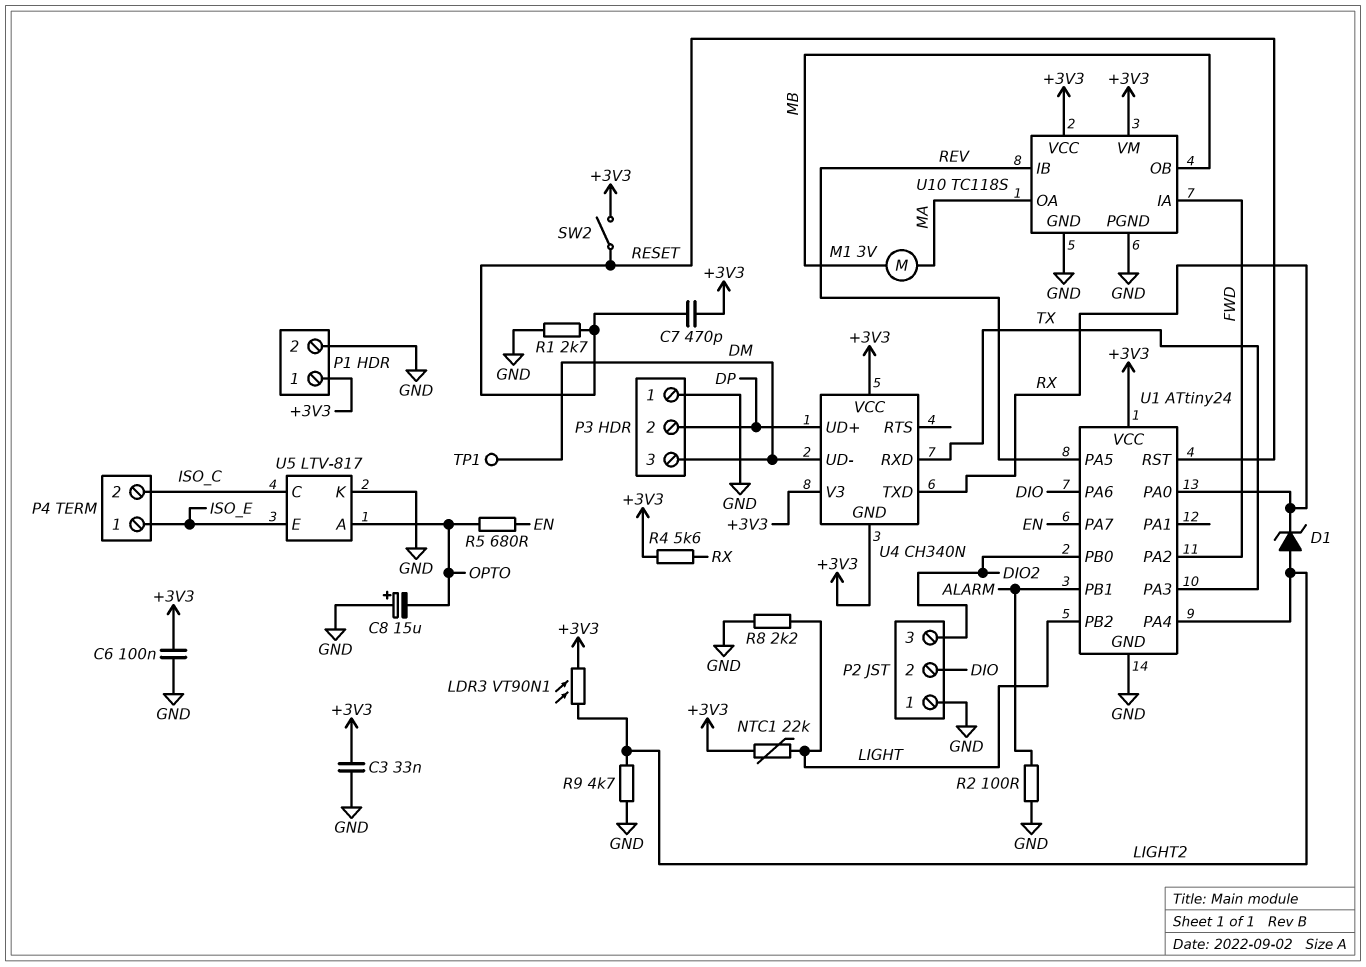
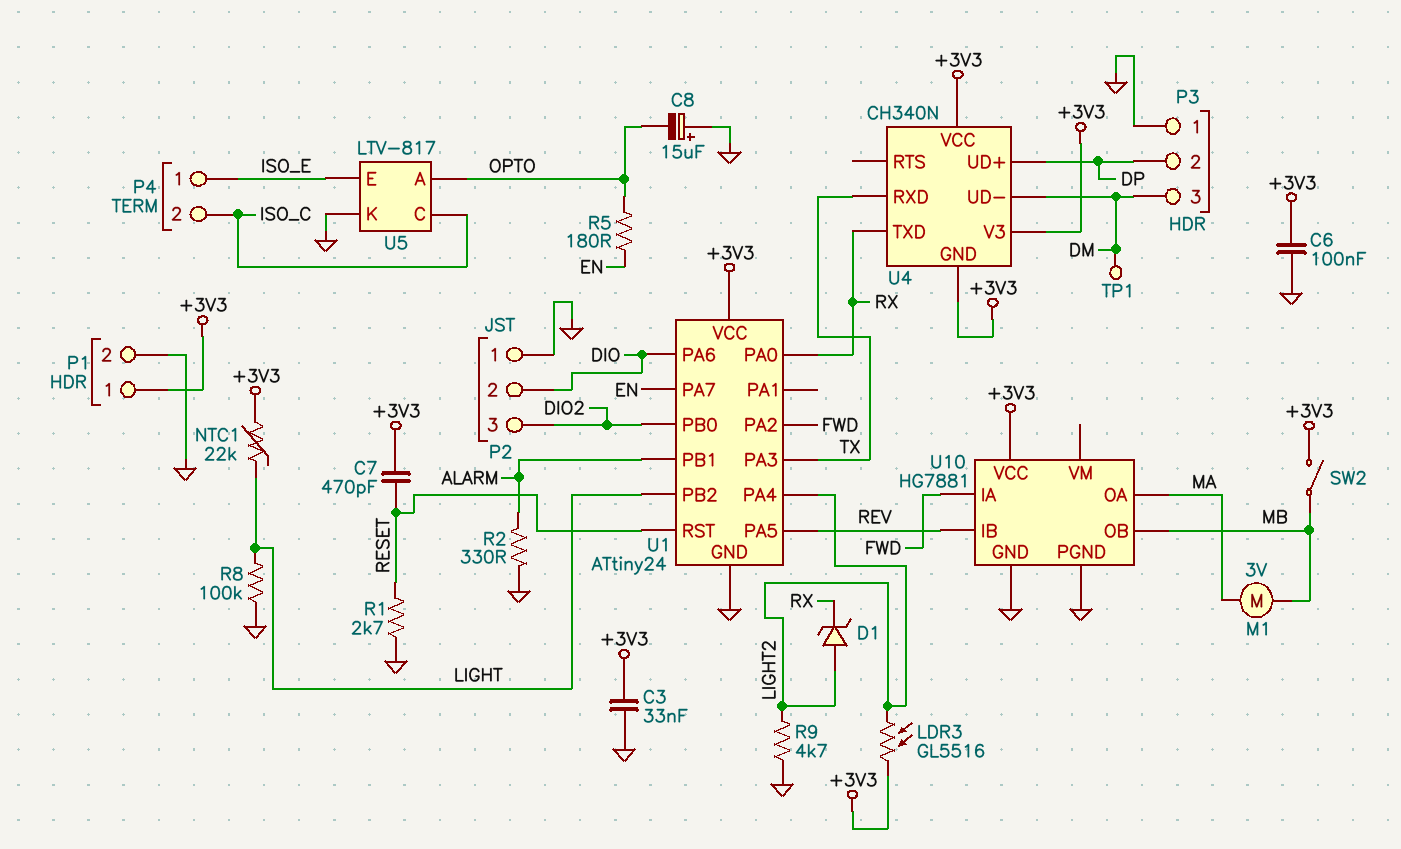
LDR3: VT90N1 (+3V3, LIGHT2) -> GL5516 (+3V3, LIGHT2)
R2: 100 (ALARM, GND) -> 330 (ALARM, GND)
R4: 5.6k (+3V3, RX) -> none
R5: 680 (EN, OPTO) -> 180 (EN, OPTO)
R8: 2.2k (GND, LIGHT) -> 100k (GND, LIGHT)
SW2: switch (+3V3, RESET) -> switch (+3V3, MB)
U10: TC118S -> HG7881
U10 pin VM: +3V3 -> none

